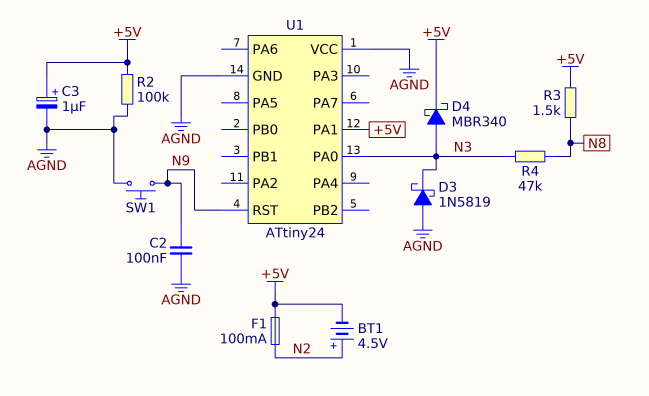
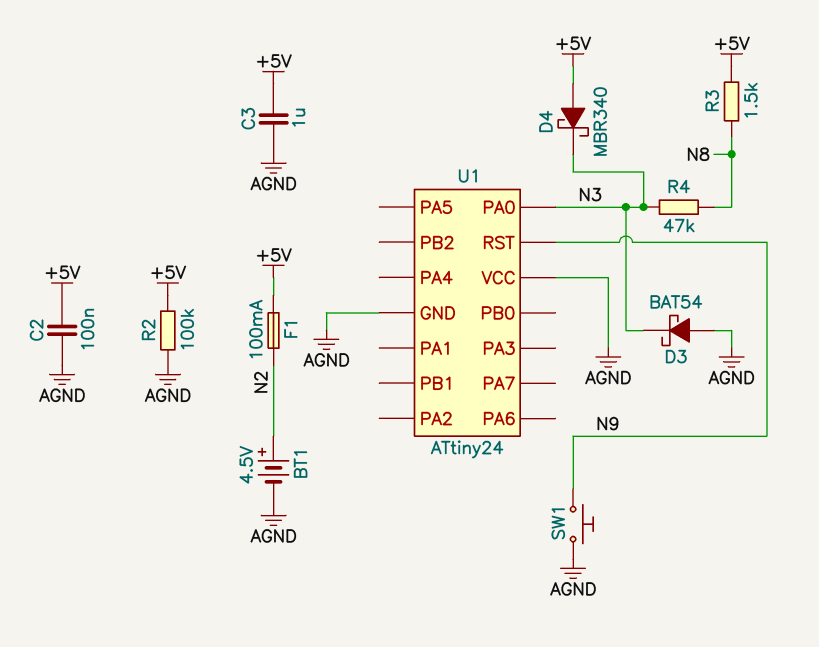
BT1: 4.5V (plus N2, minus +5V) -> 4.5V (plus N2, minus AGND)
C2: 100nF (AGND, N9) -> 100nF (+5V, AGND)
C3: 1uF (plus +5V, minus AGND) -> 1uF (+5V, AGND)
D3: schottky 1N5819 (A AGND, K N3) -> schottky BAT54 (A AGND, K N3)
D4: schottky MBR340 (A N3, K +5V) -> schottky MBR340 (A +5V, K N3)
U1 pin PA1: +5V -> none

